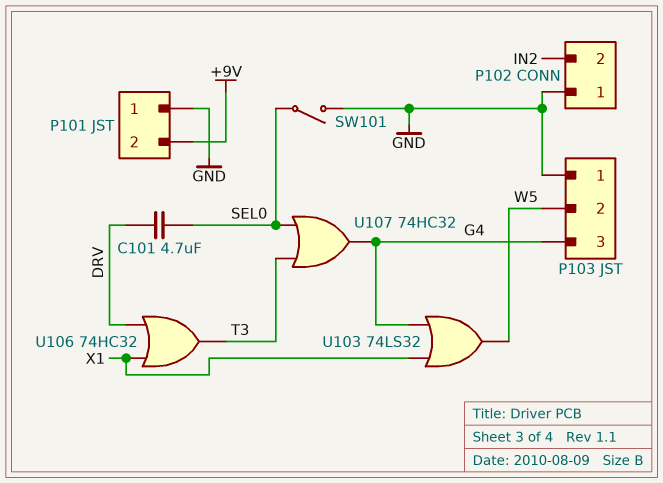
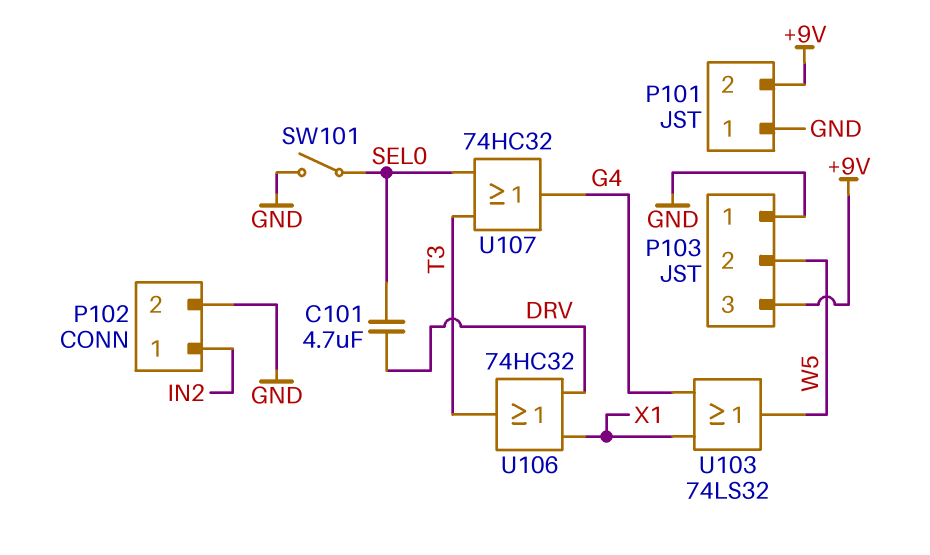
P102 pin 1: GND -> IN2
P102 pin 2: IN2 -> GND
P103 pin 3: G4 -> +9V

